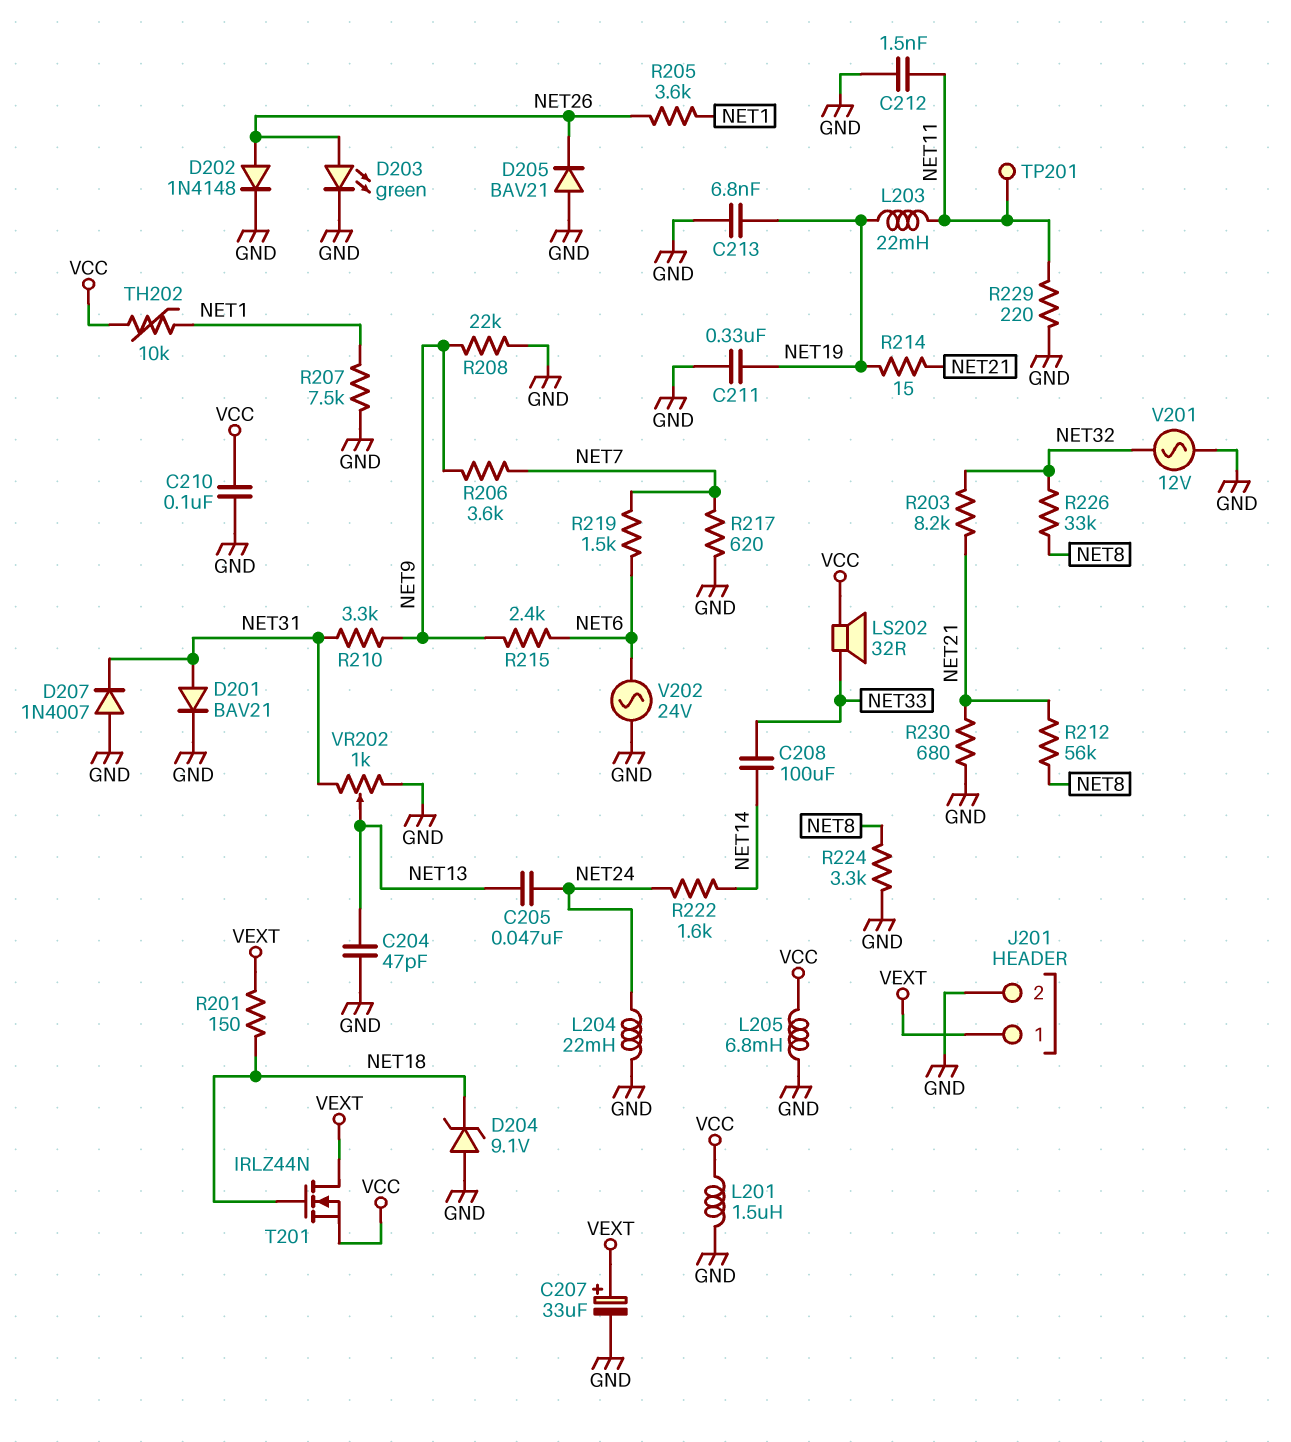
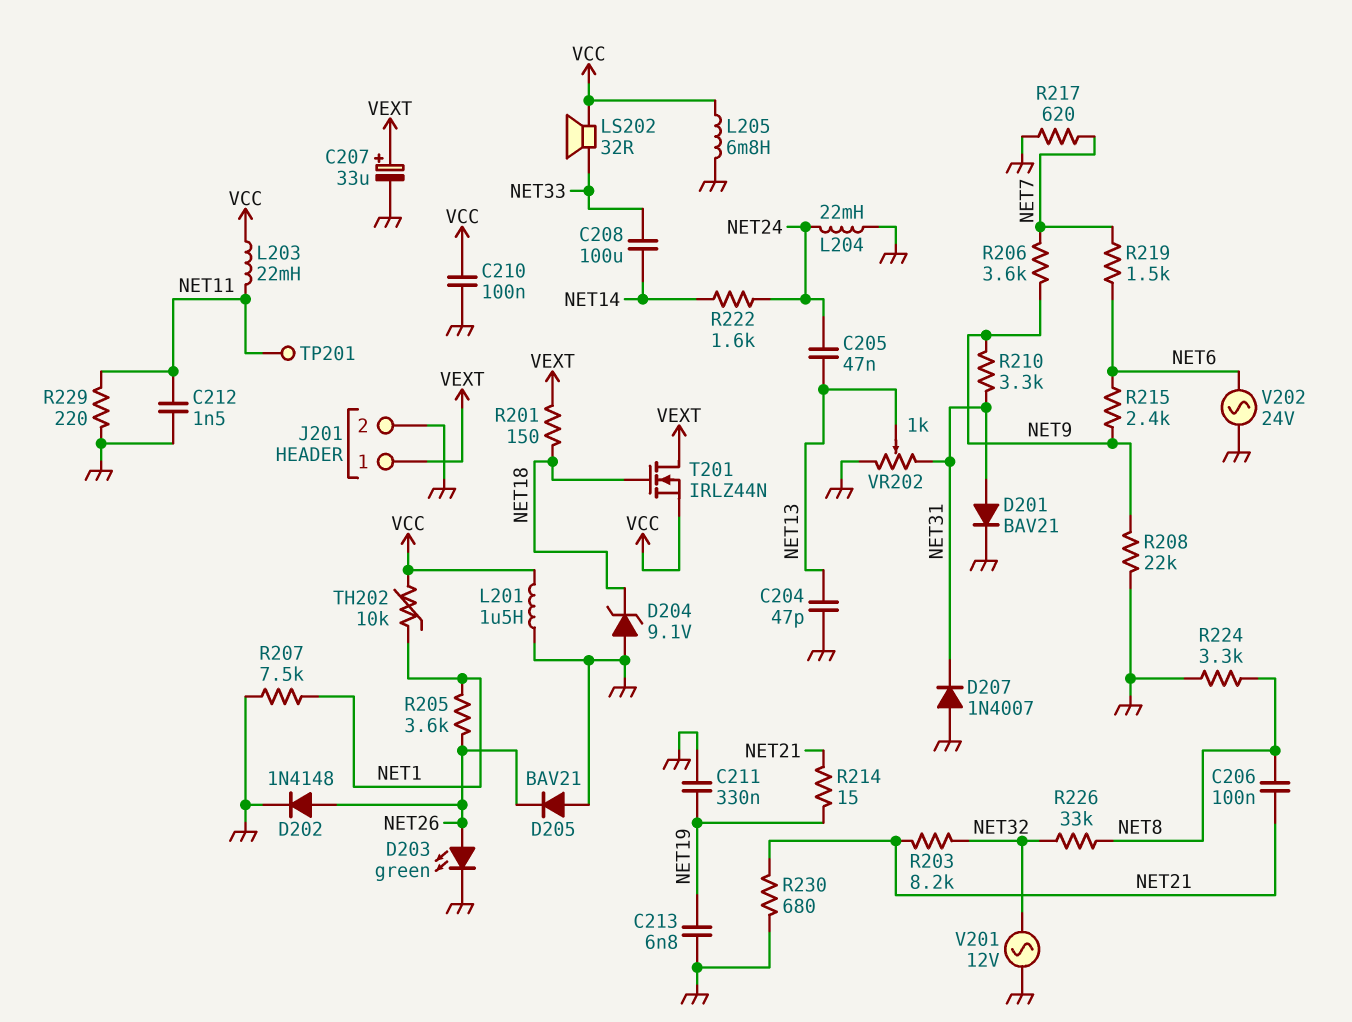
C206: none -> 100nF (NET8, NET21)
L203: 22mH (NET11, NET19) -> 22mH (NET11, VCC)
R212: 56k (NET8, NET21) -> none

